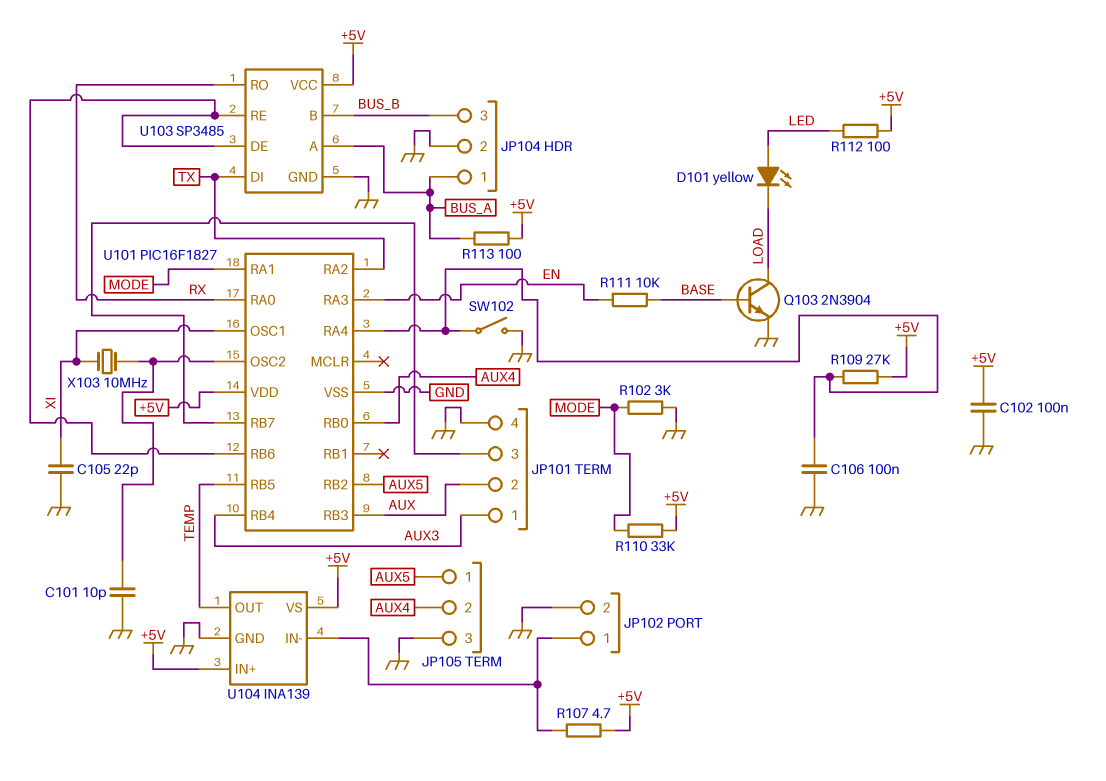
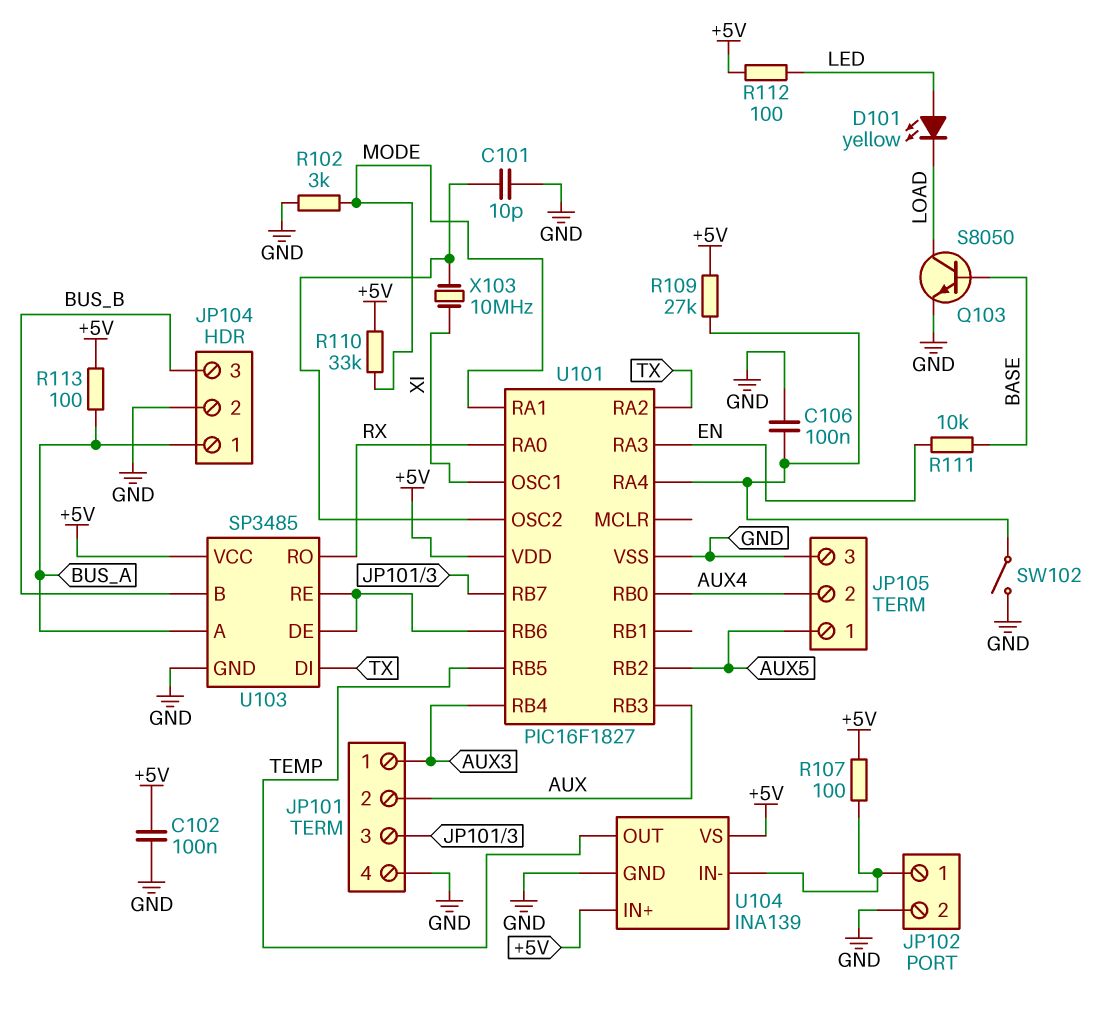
C105: 22pF (GND, XI) -> none
Q103: NPN 2N3904 (B BASE, C LOAD, E GND) -> NPN S8050 (B BASE, C LOAD, E GND)
R107: 4.7 (+5V, JP102/1) -> 100 (+5V, JP102/1)

